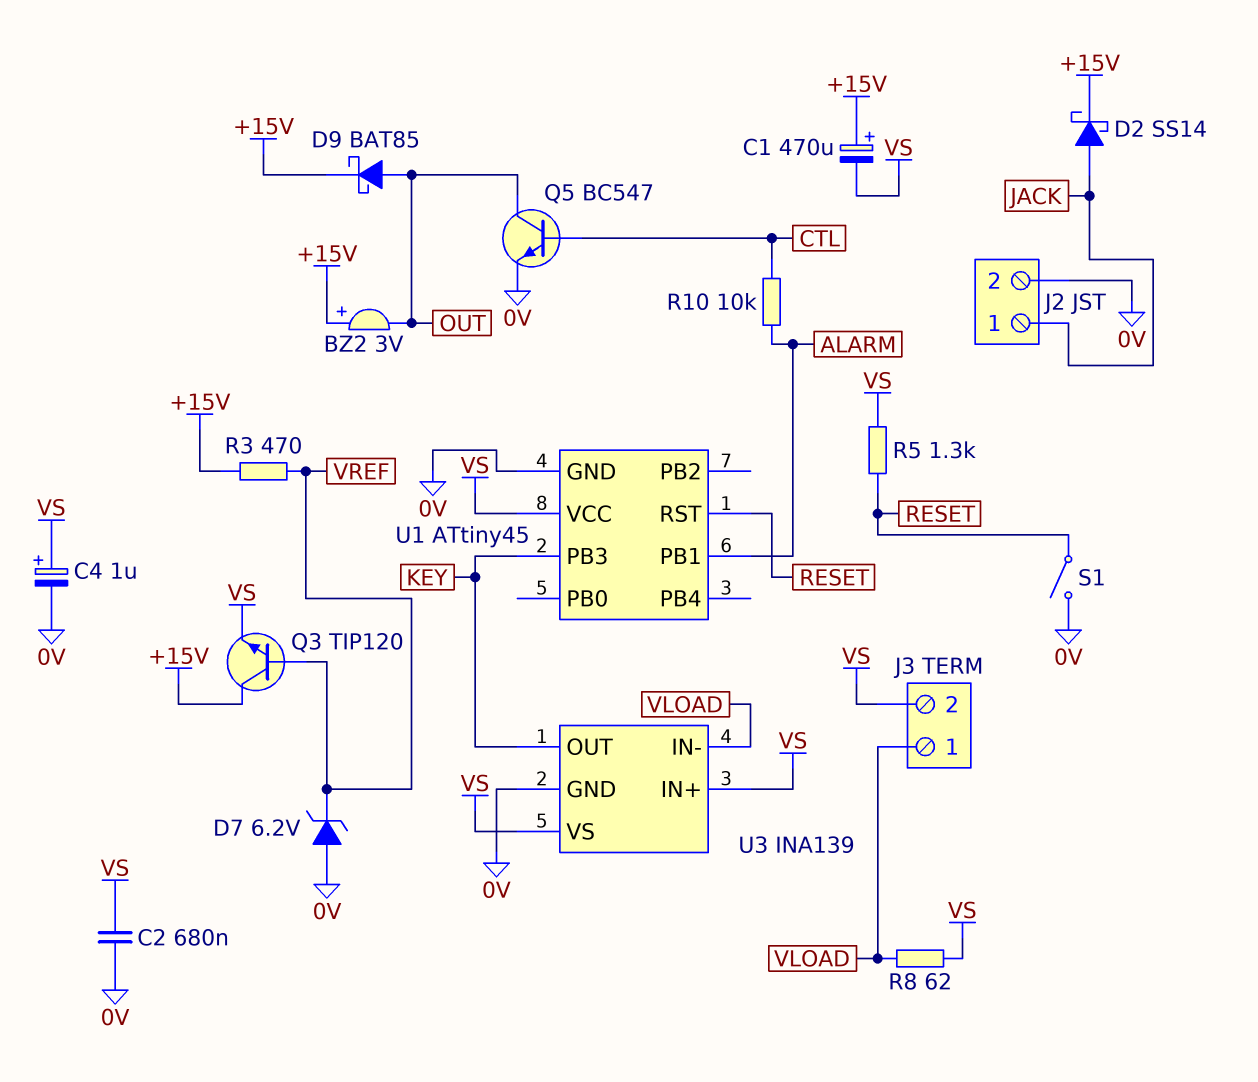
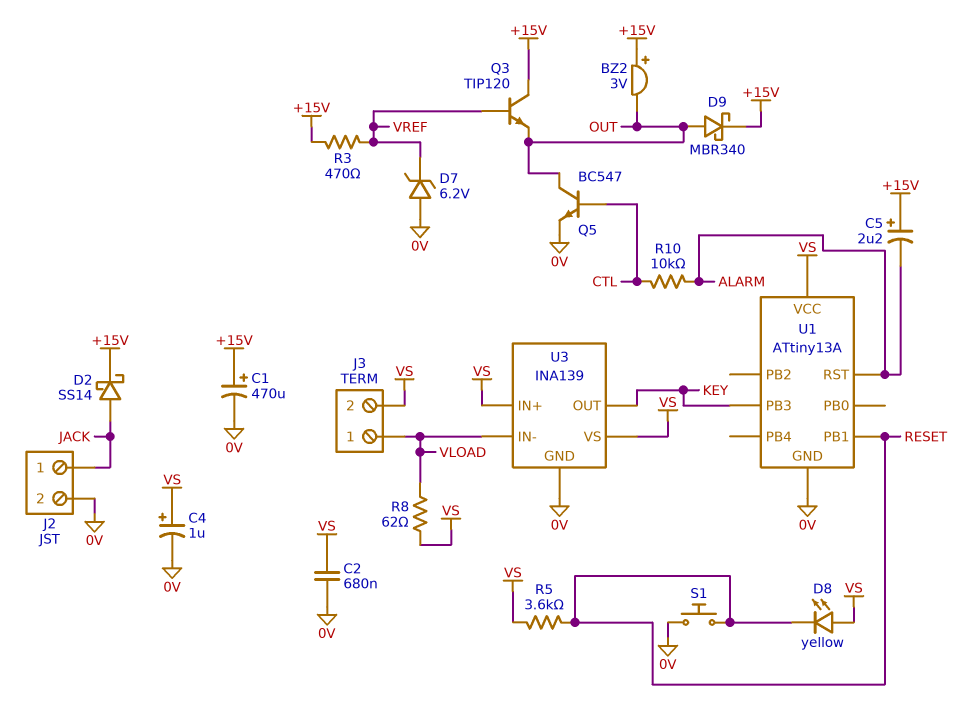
C1: 470uF (plus +15V, minus VS) -> 470uF (plus +15V, minus 0V)
C5: none -> 2.2uF (plus +15V, minus ALARM)
D8: none -> LED yellow (A VS, K RESET)
D9: schottky BAT85 (A OUT, K +15V) -> schottky MBR340 (A OUT, K +15V)
Q3: NPN TIP120 (B VREF, C +15V, E VS) -> NPN TIP120 (B VREF, C +15V, E OUT)
R5: 1.3k (RESET, VS) -> 3.6k (RESET, VS)
S1: switch (0V, RESET) -> button (0V, RESET)
U1: ATtiny45 -> ATtiny13A
U1 pin PB1: ALARM -> RESET
U1 pin RST: RESET -> ALARM

